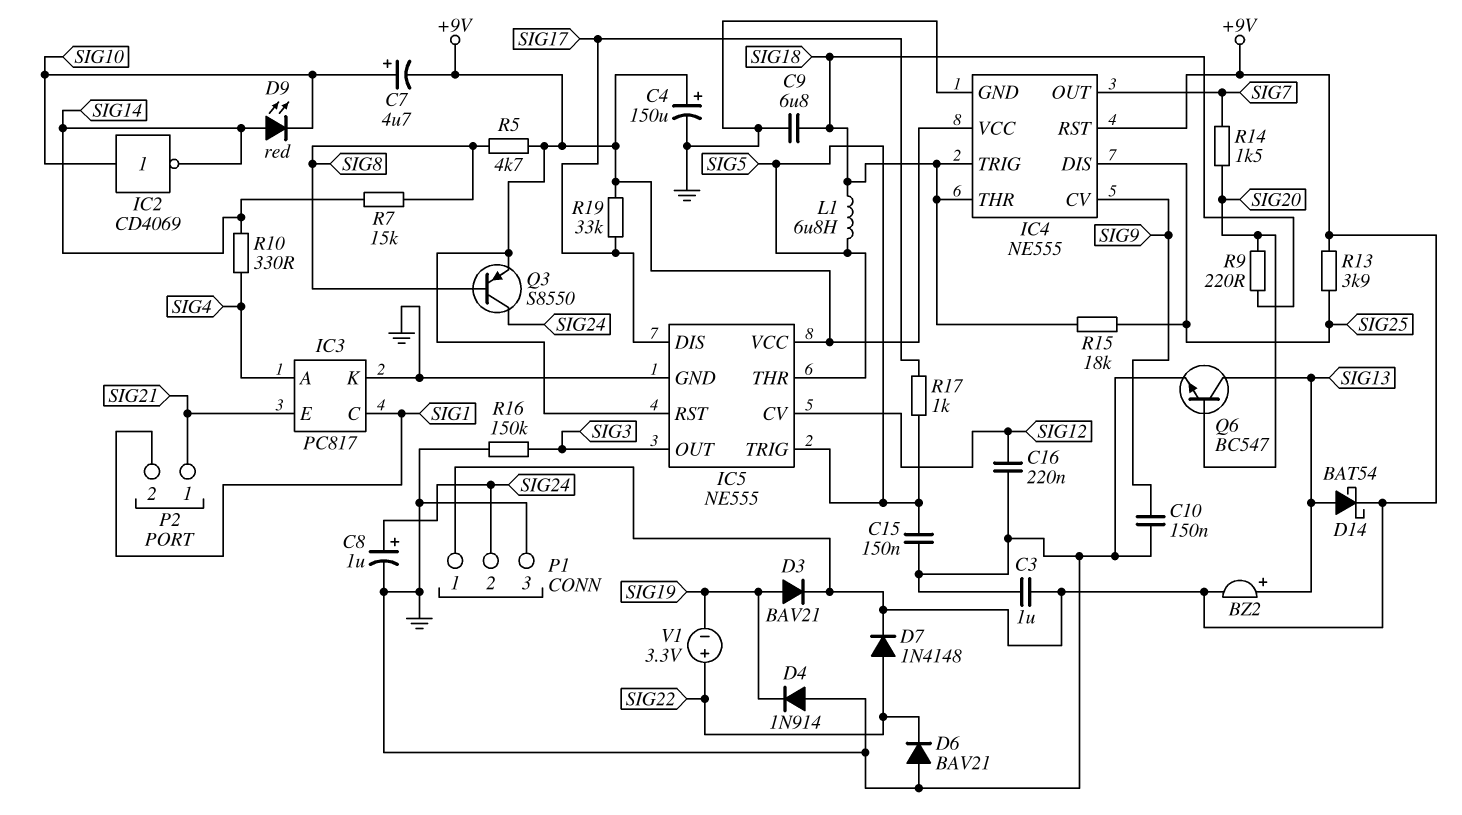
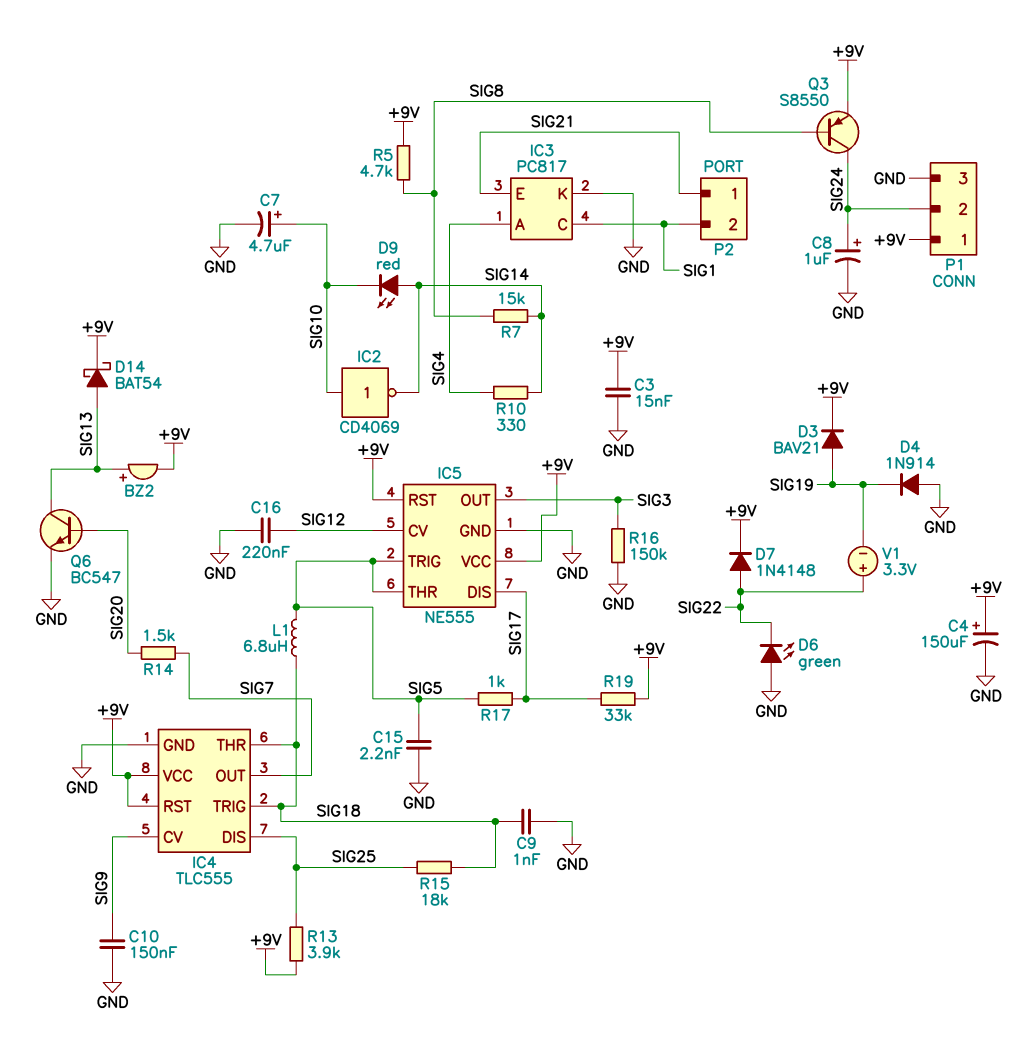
C3: 1uF (+9V, GND) -> 15nF (+9V, GND)
C7: 4.7uF (plus SIG10, minus +9V) -> 4.7uF (plus SIG10, minus GND)
C9: 6.8uF (GND, SIG18) -> 1nF (GND, SIG18)
C15: 150nF (GND, SIG5) -> 2.2nF (GND, SIG5)
D6: diode BAV21 (A GND, K SIG22) -> LED green (A GND, K SIG22)
IC4: NE555 -> TLC555
R9: 220 (SIG18, SIG20) -> none

